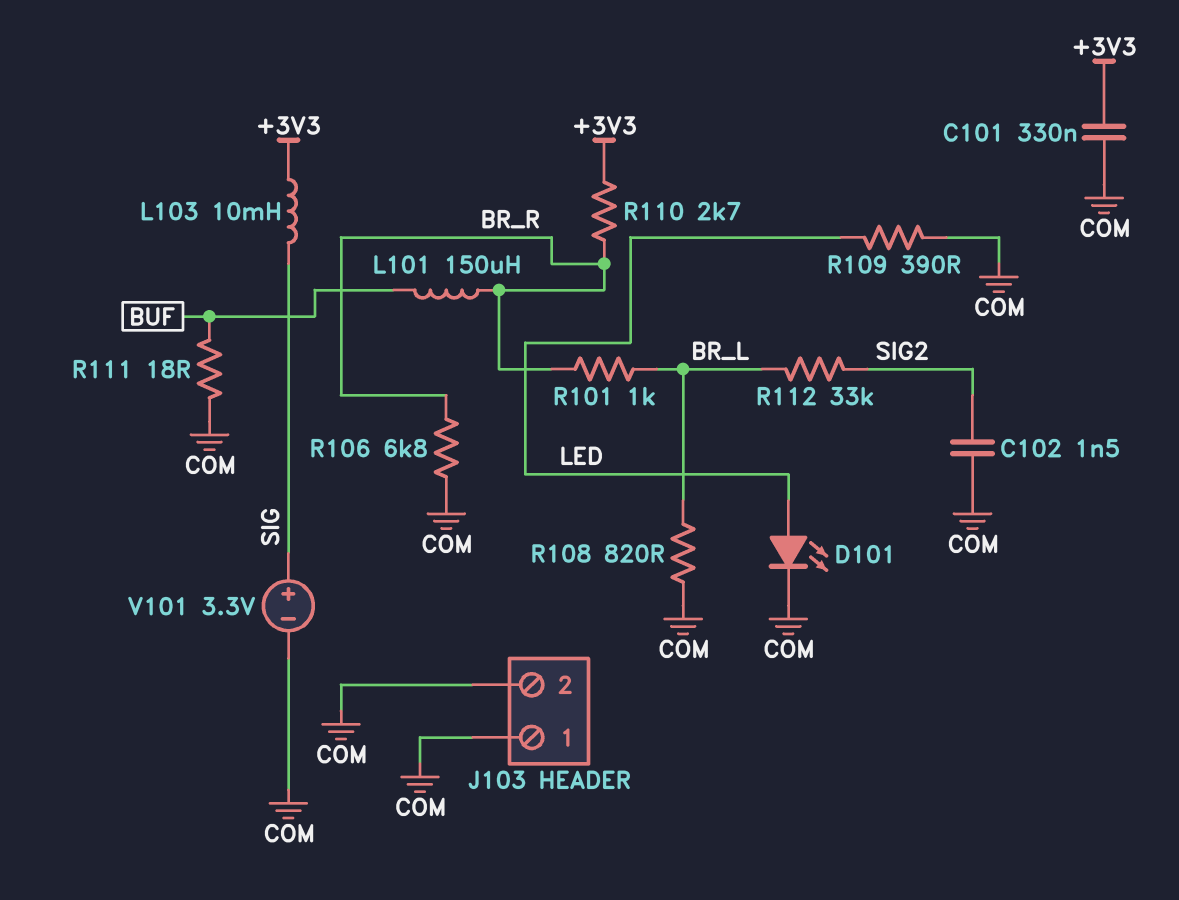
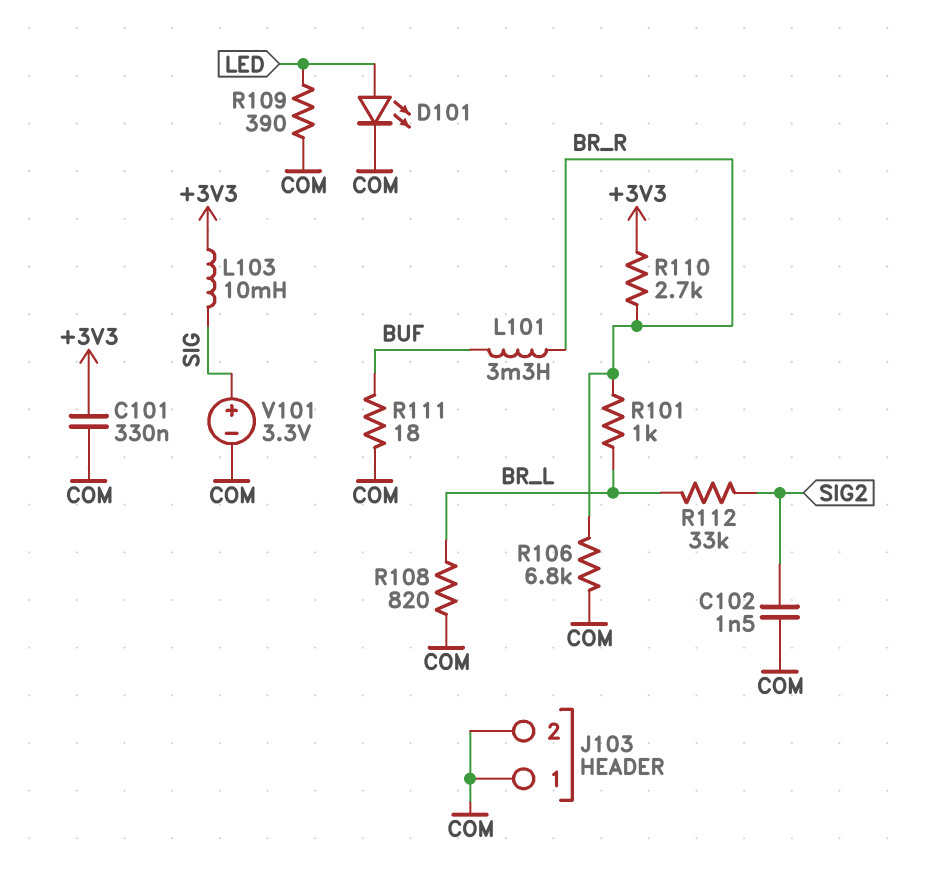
L101: 150uH (BR_R, BUF) -> 3.3mH (BR_R, BUF)

